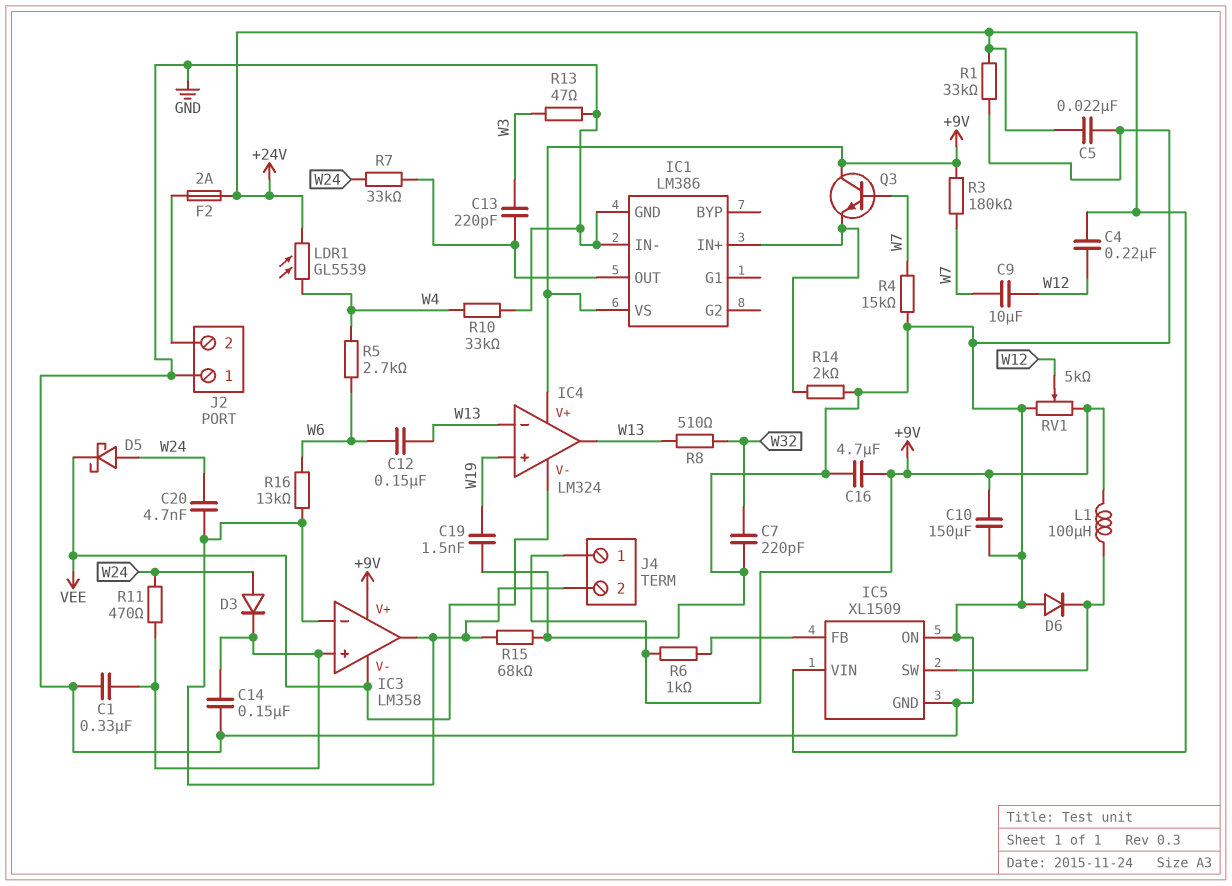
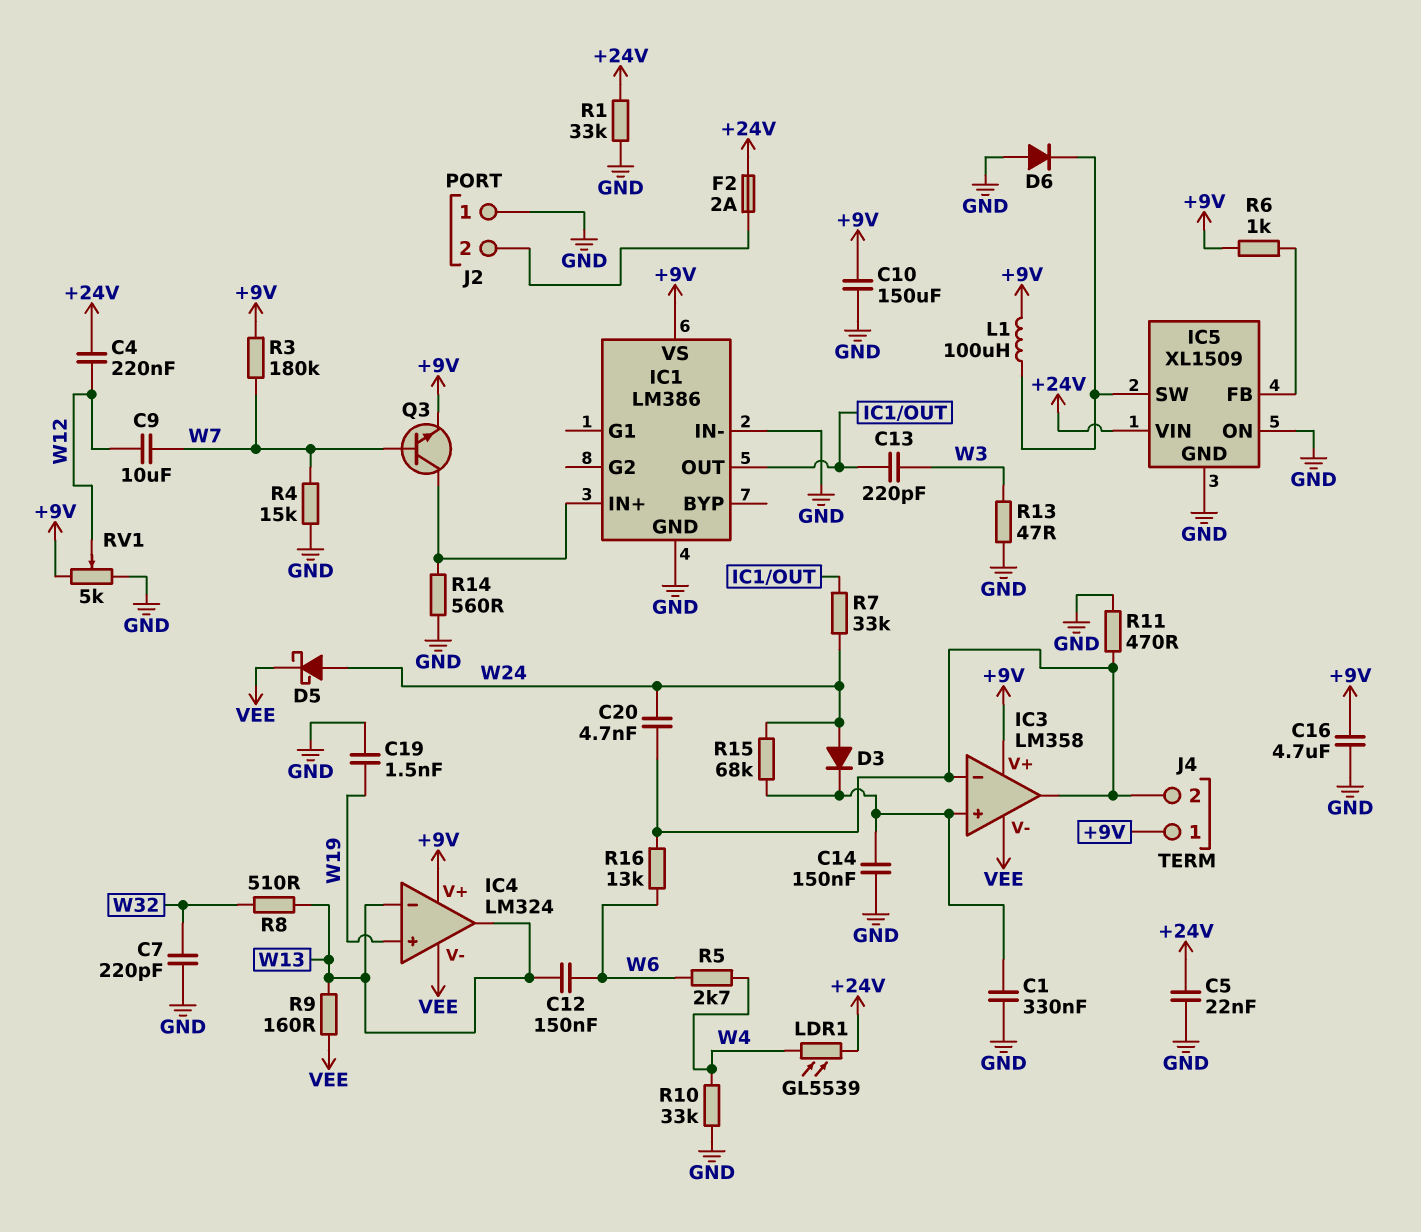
Q3: NPN (B W7, C +9V, E IC1/IN+) -> NPN (B W7, C IC1/IN+, E +9V)
R9: none -> 160 (VEE, W13)
R11: 470 (IC3/in+, W24) -> 470 (GND, IC3/in-)
R14: 2k (GND, IC1/IN+) -> 560 (GND, IC1/IN+)
R15: 68k (GND, IC3/in-) -> 68k (IC3/in+, W24)

